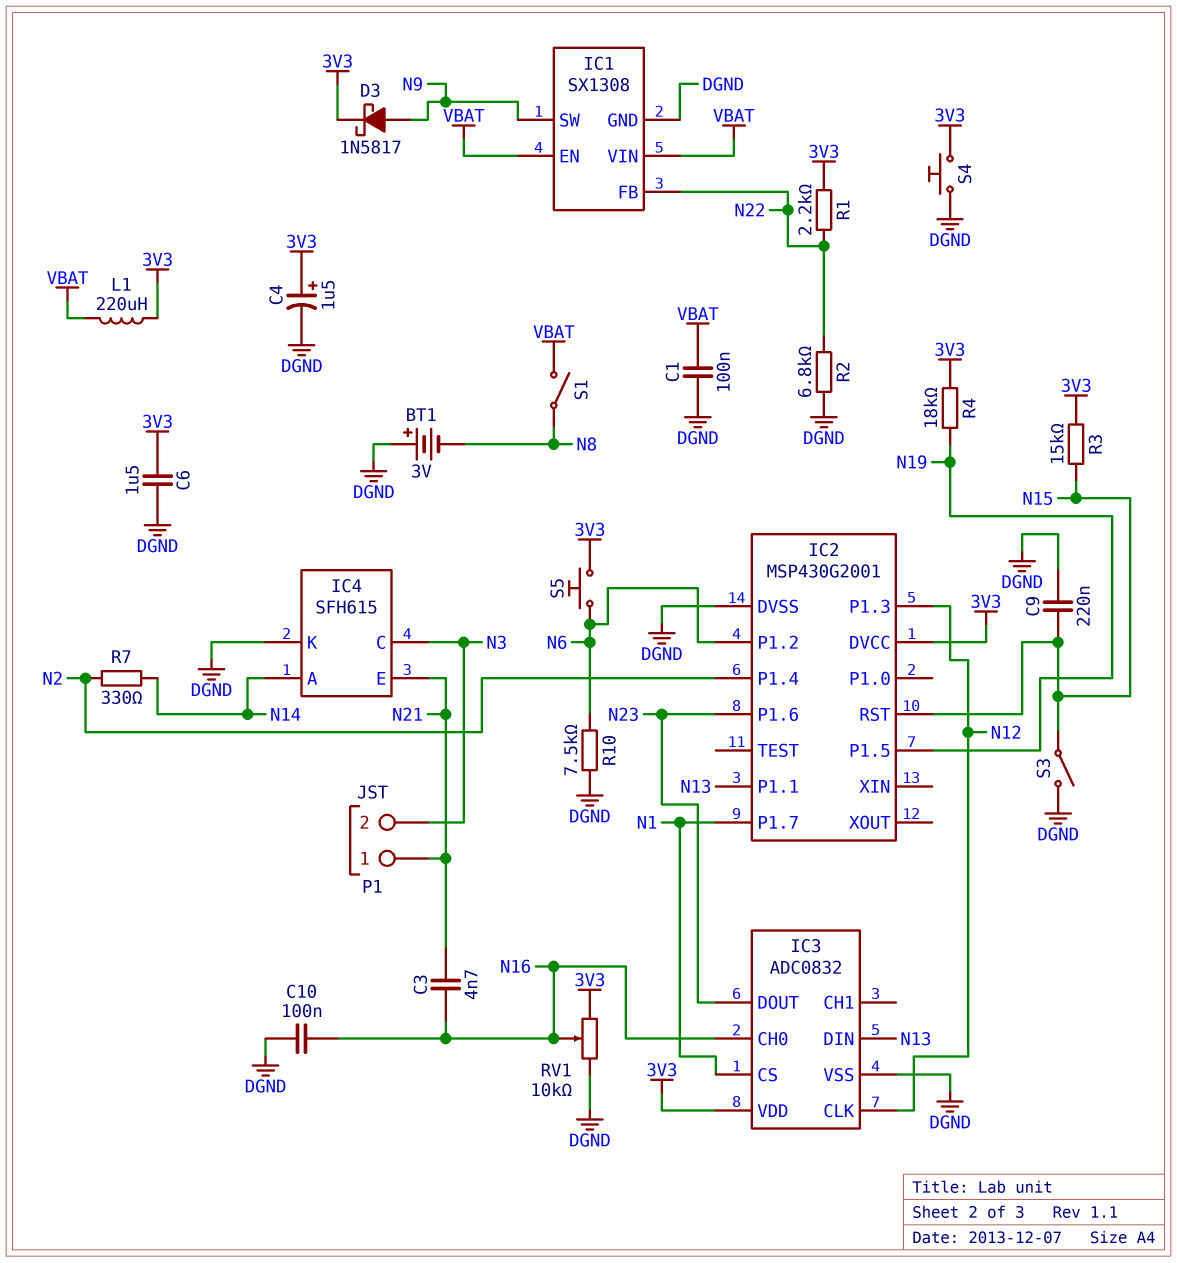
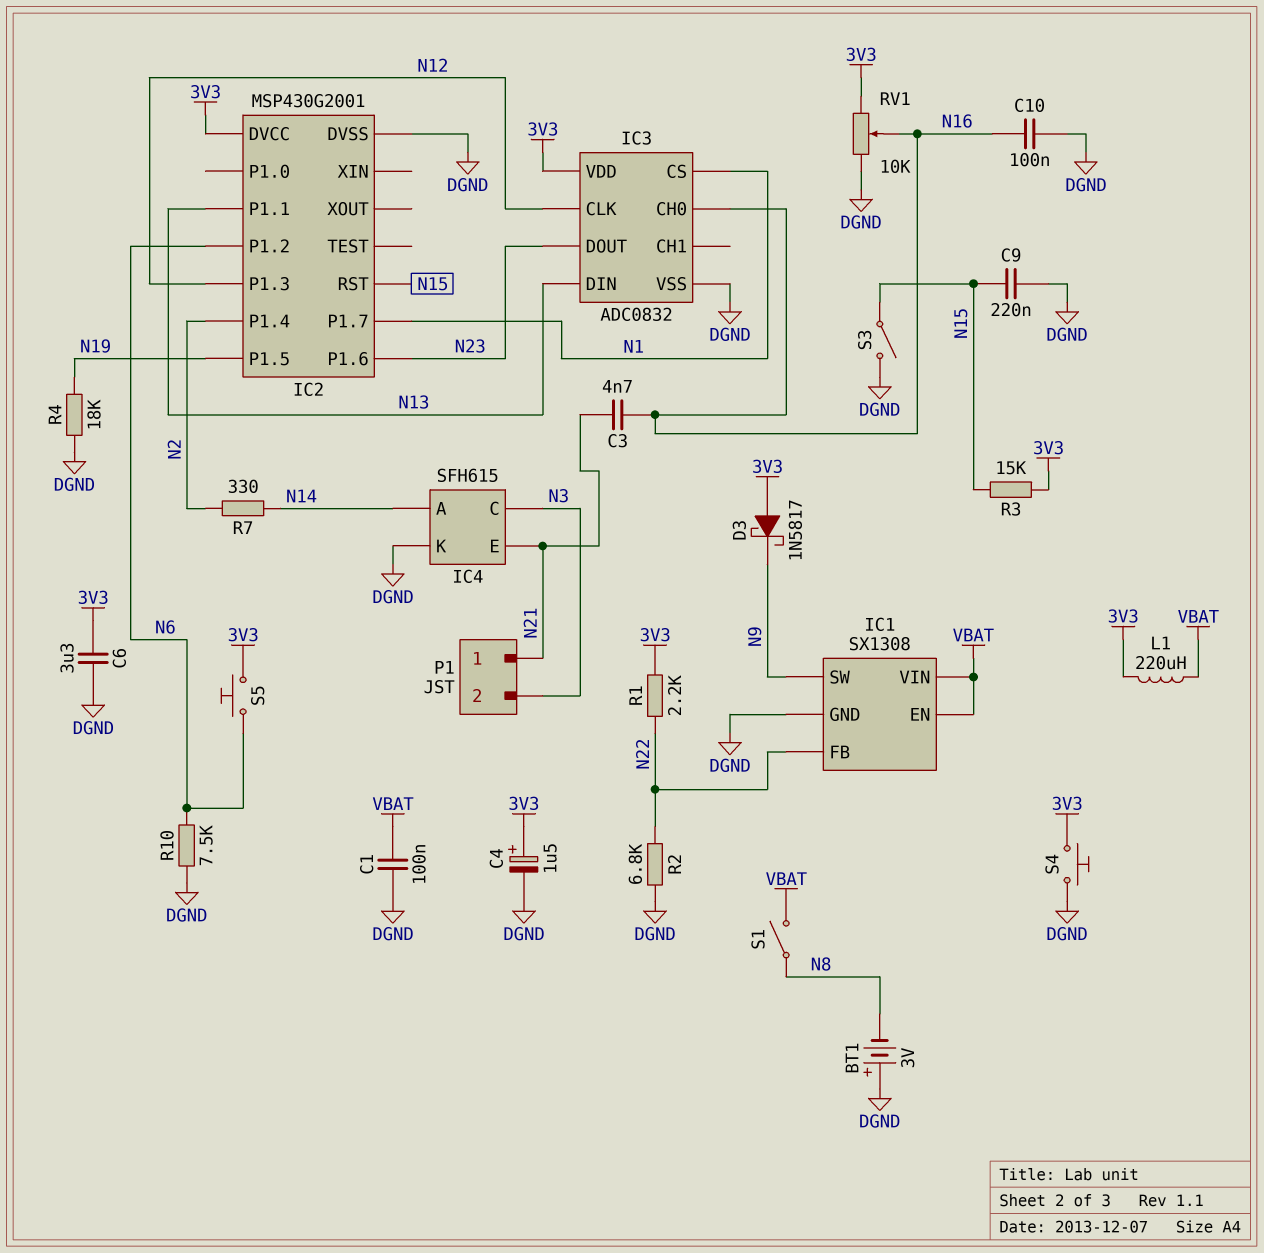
C6: 1.5uF (3V3, DGND) -> 3.3uF (3V3, DGND)
D3: schottky 1N5817 (A N9, K 3V3) -> schottky 1N5817 (A 3V3, K N9)
R4: 18k (3V3, N19) -> 18k (DGND, N19)

